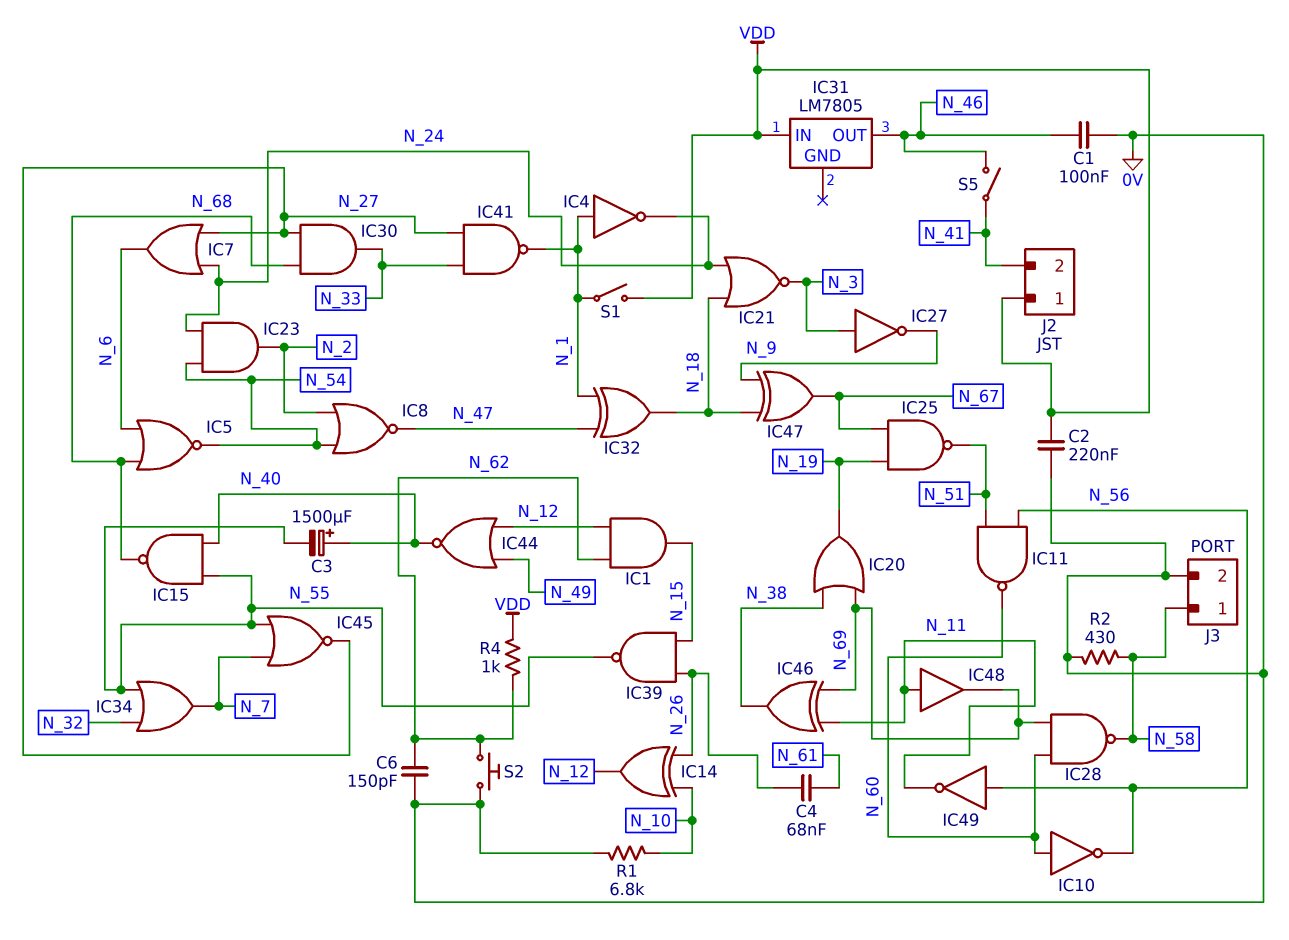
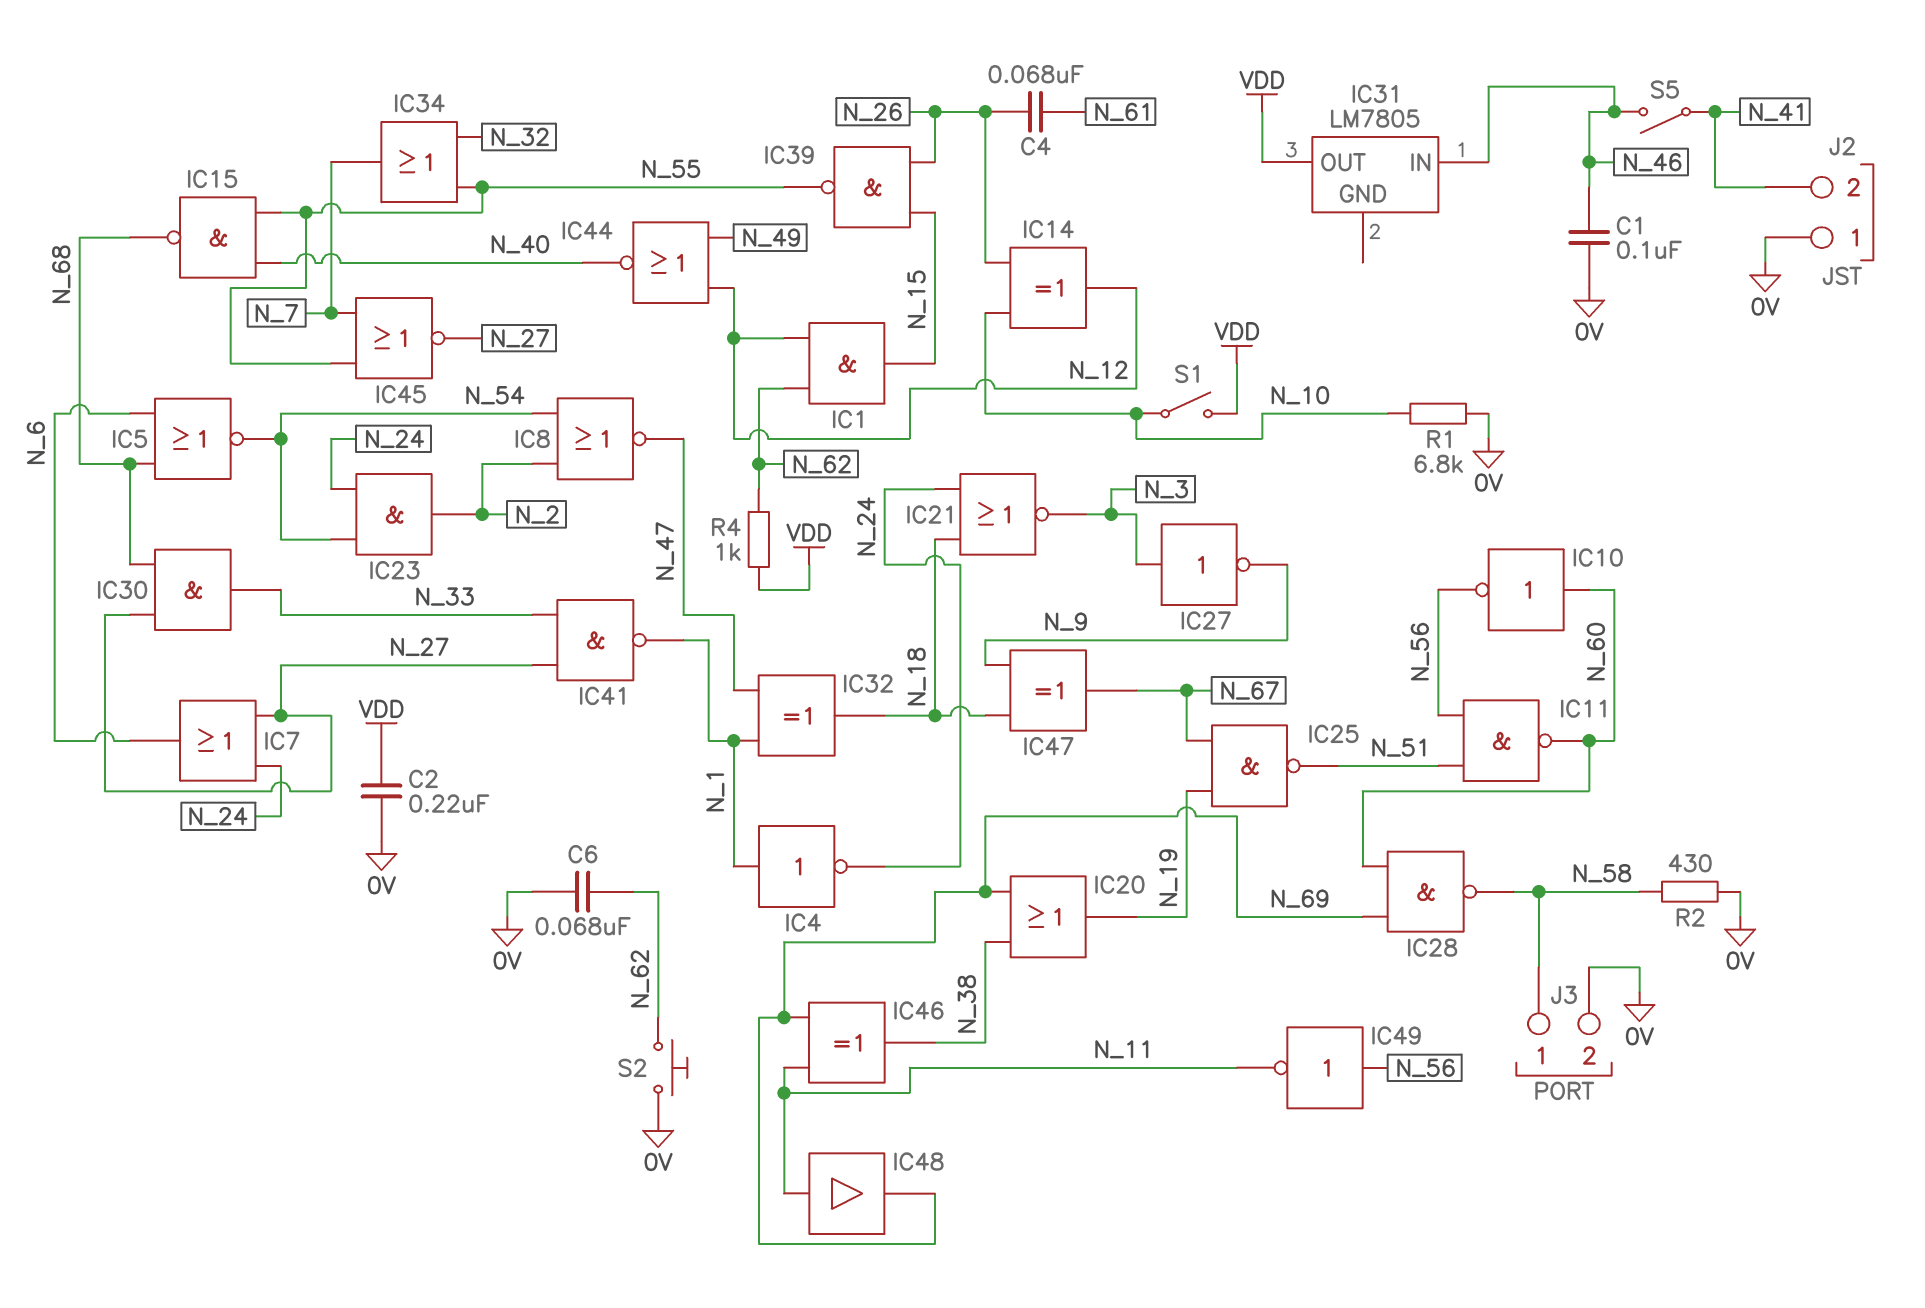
C3: 1500uF (plus N_40, minus N_55) -> none
C6: 150pF (0V, N_62) -> 68nF (0V, N_62)
IC31 pin IN: VDD -> N_46
IC31 pin OUT: N_46 -> VDD
J2 pin 1: VDD -> 0V
S1: switch (N_1, VDD) -> switch (N_10, VDD)

